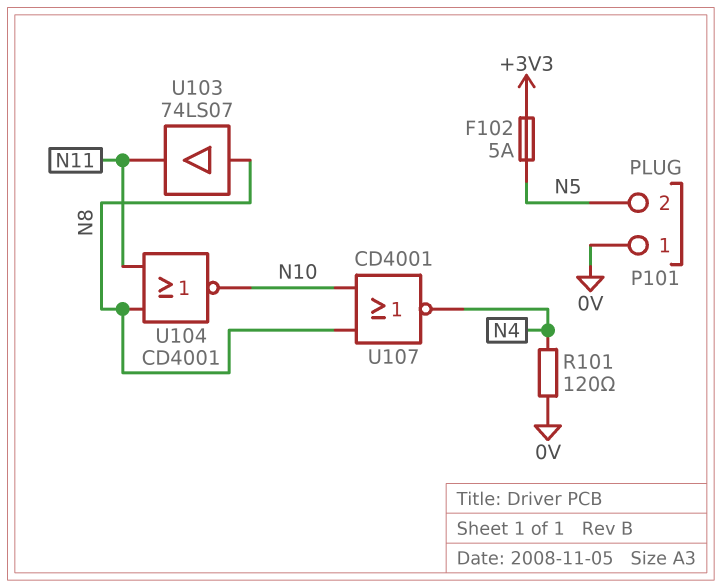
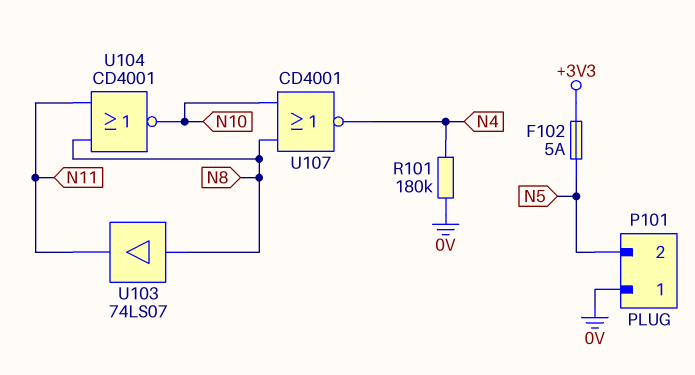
R101: 120 (0V, N4) -> 180k (0V, N4)

